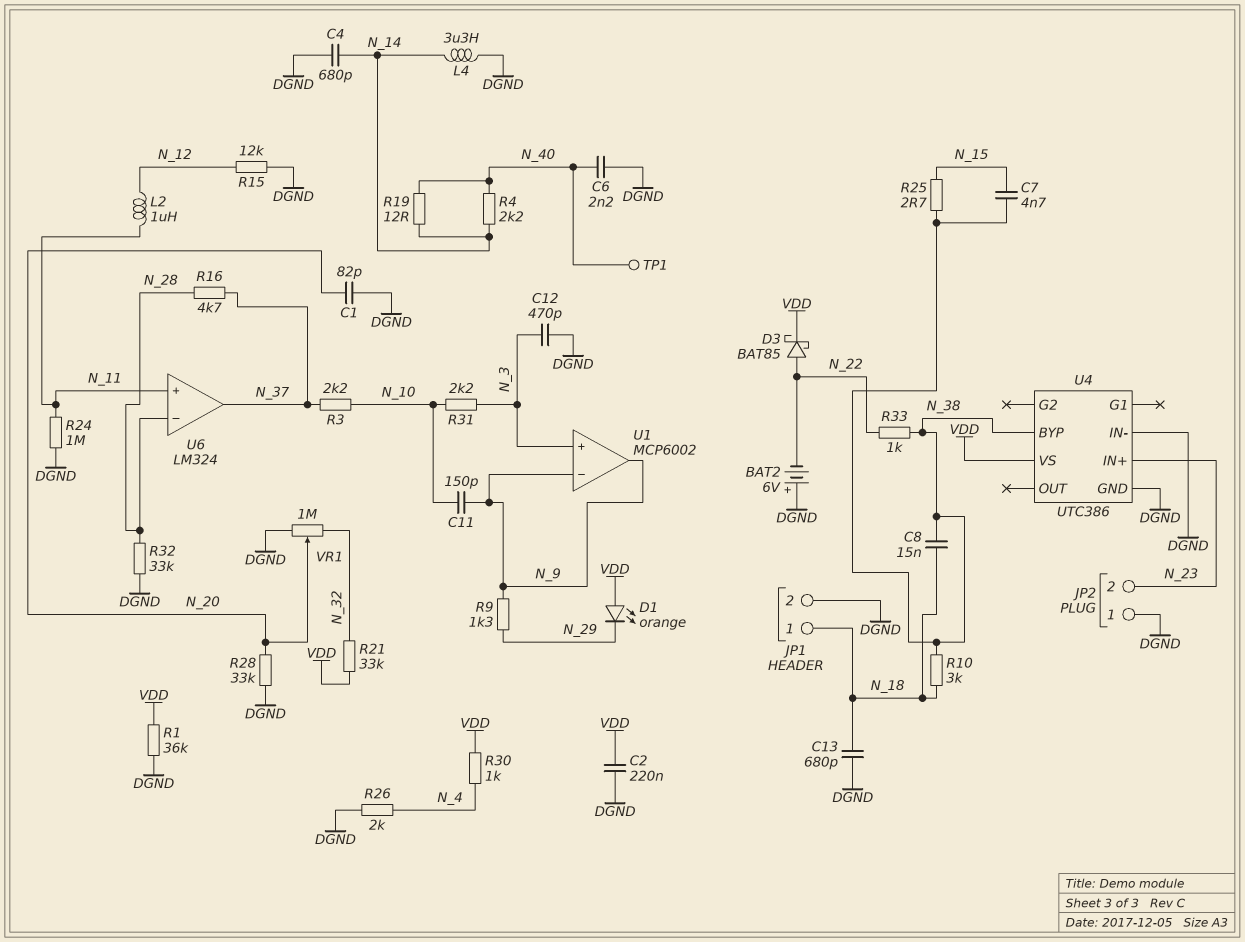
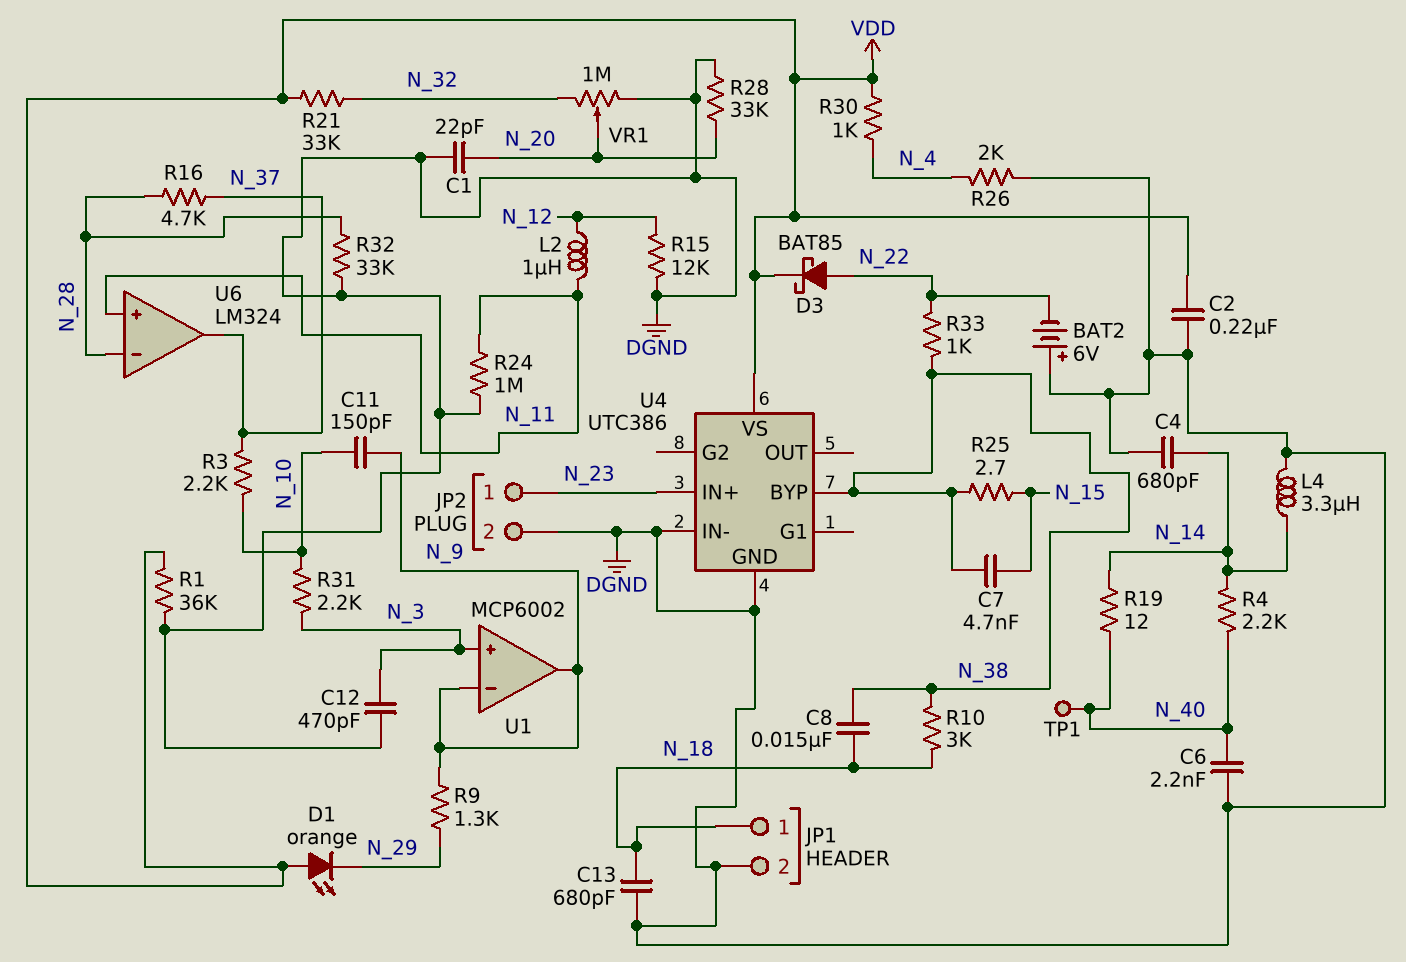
C1: 82pF (DGND, N_20) -> 22pF (DGND, N_20)
JP2 pin 1: DGND -> N_23
JP2 pin 2: N_23 -> DGND

